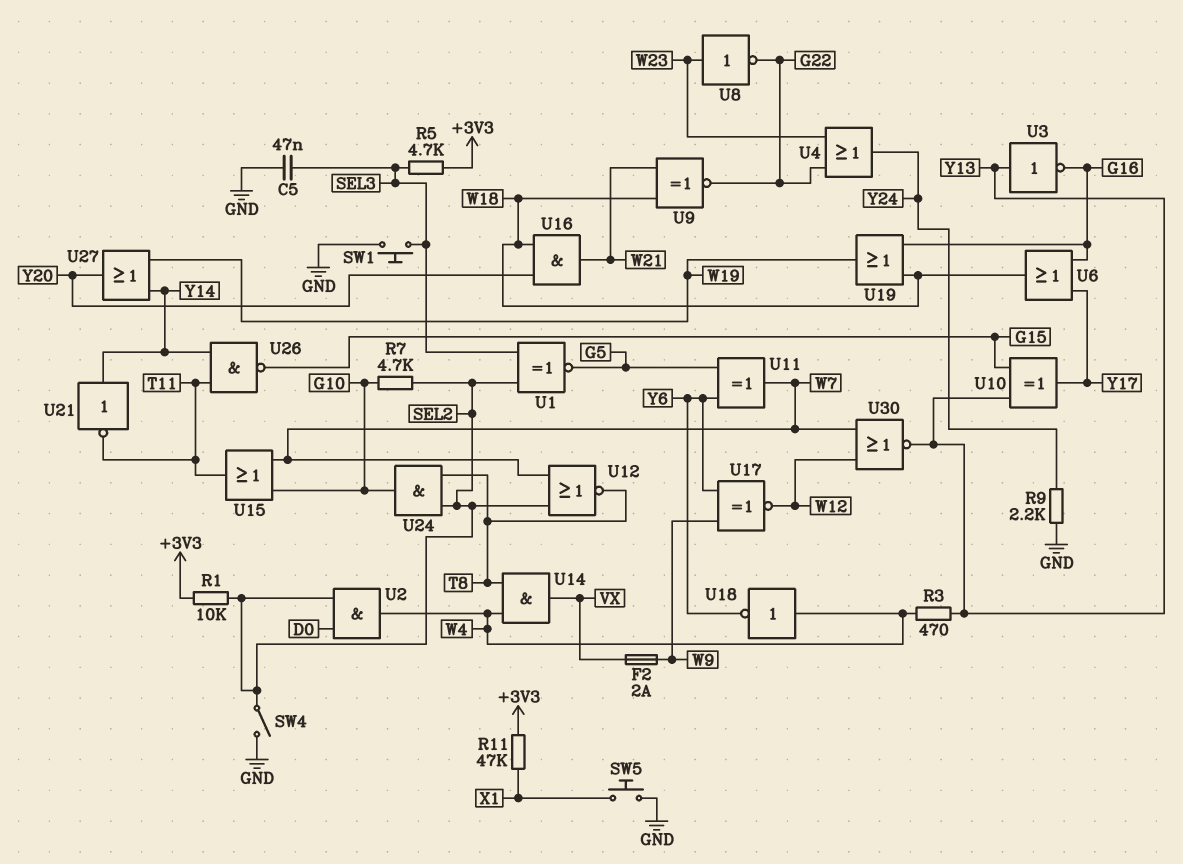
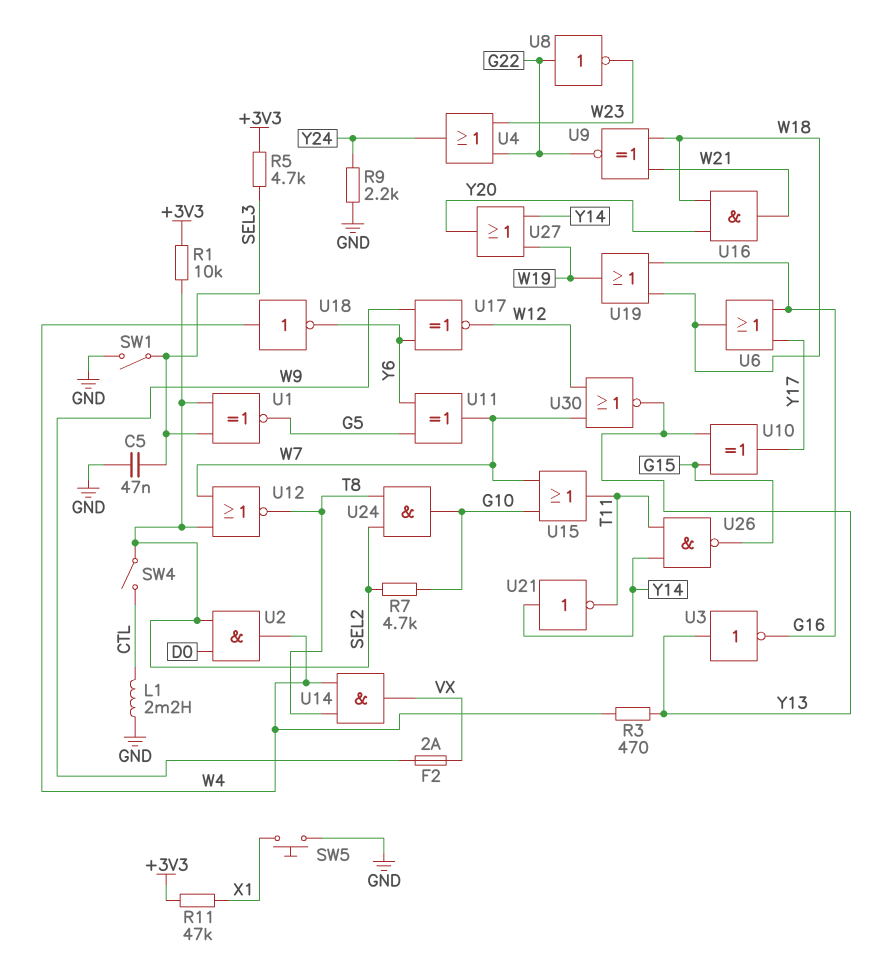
L1: none -> 2.2mH (CTL, GND)
SW1: button (GND, SEL3) -> switch (GND, SEL3)
SW4: switch (GND, SEL2) -> switch (CTL, SEL2)
U8: NOT (in W23, out G22) -> NOT (in G22, out W23)

